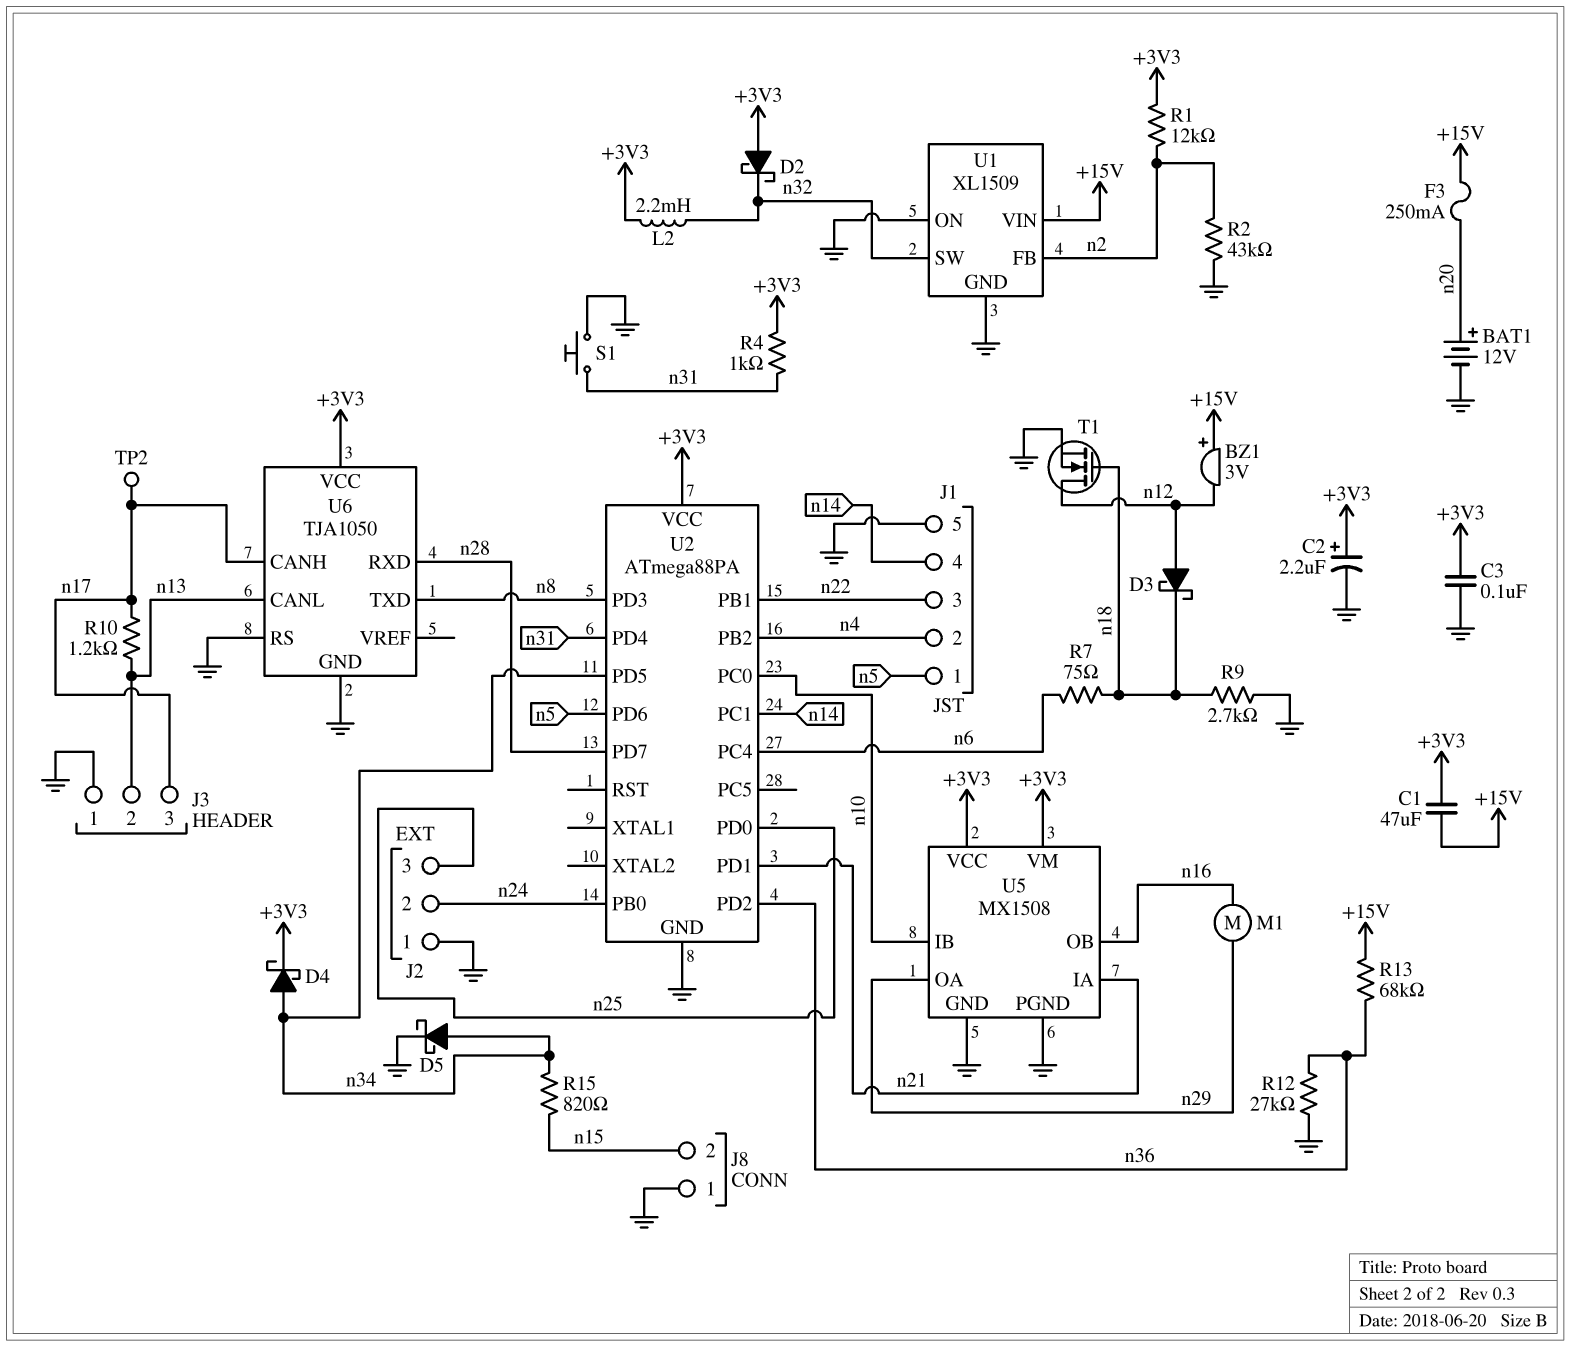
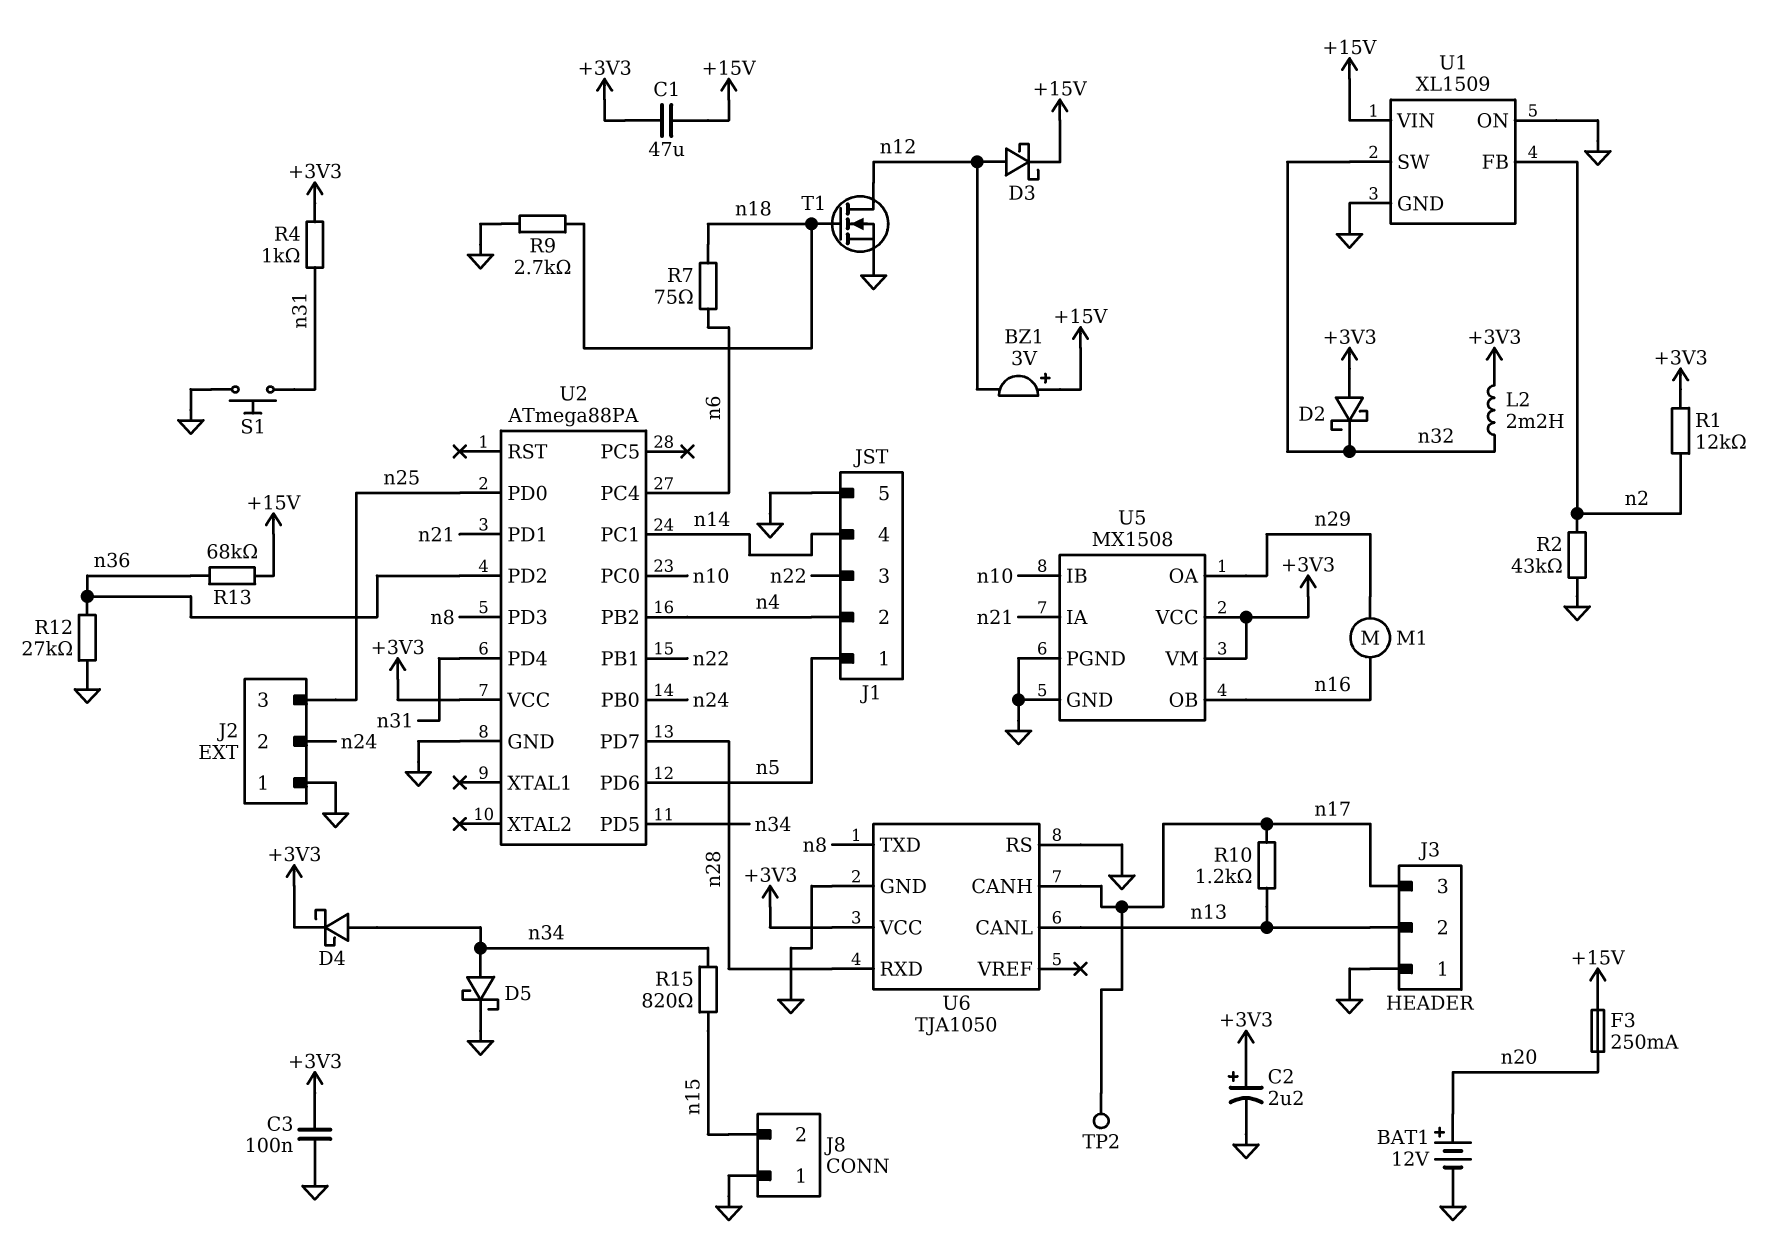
D3: schottky (A n12, K n18) -> schottky (A n12, K +15V)

